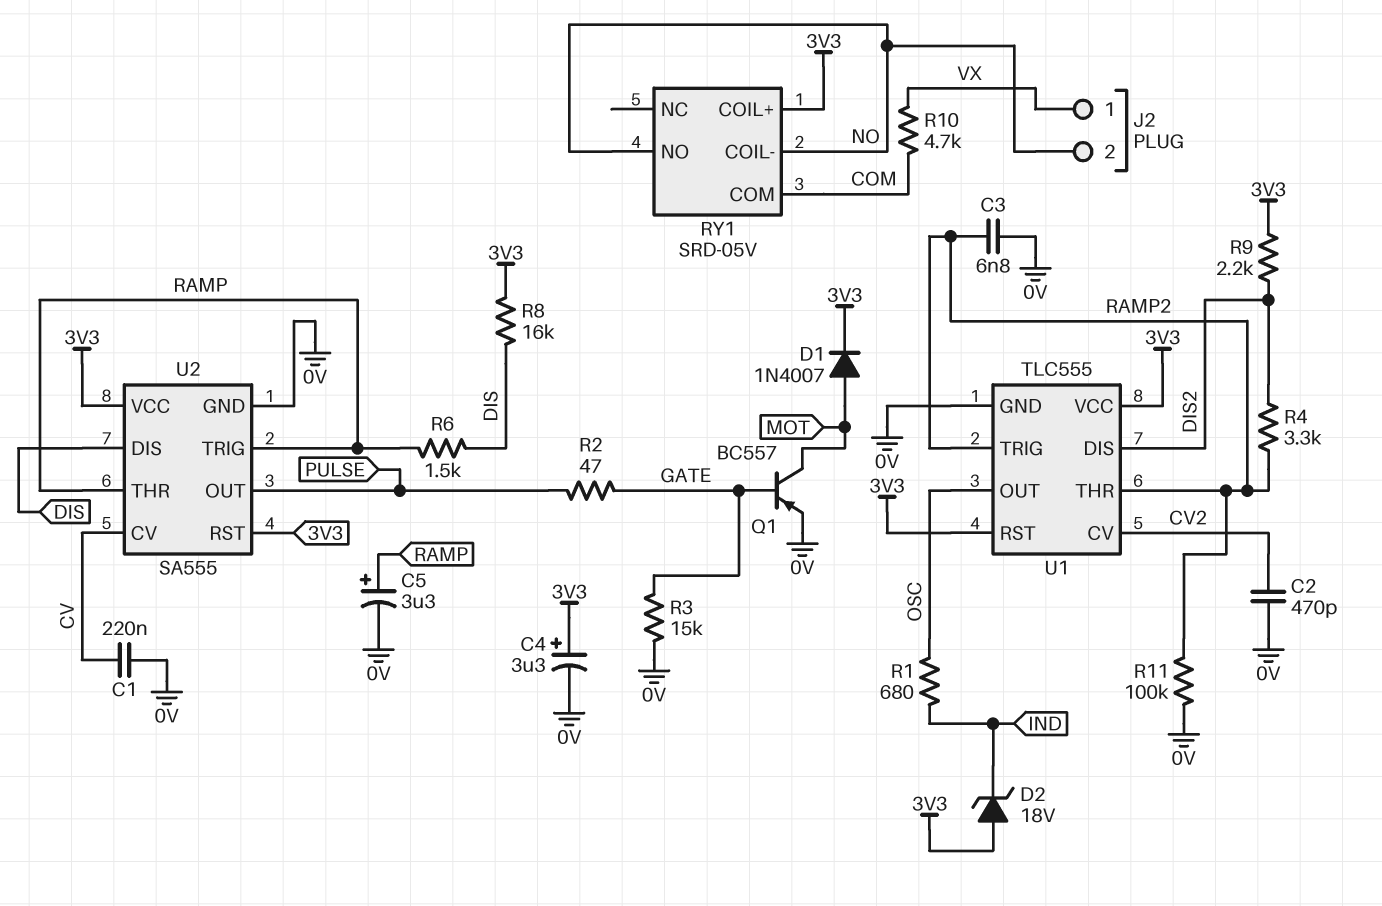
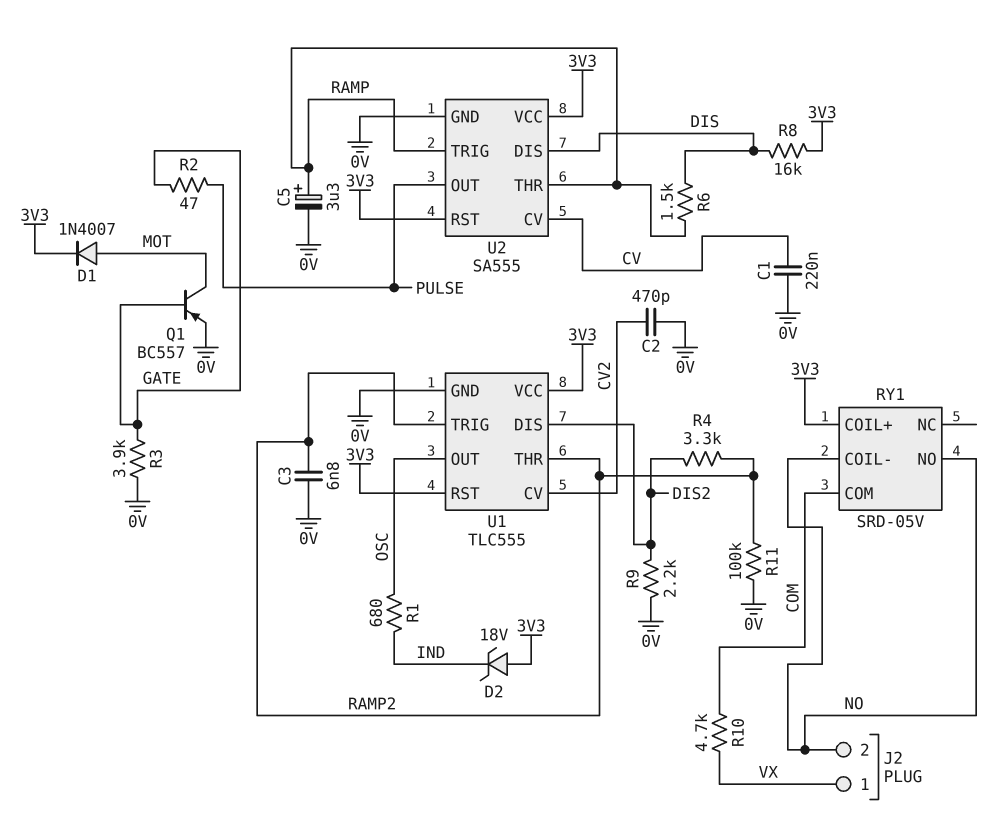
C4: 3.3uF (plus 3V3, minus 0V) -> none
R3: 15k (0V, GATE) -> 3.9k (0V, GATE)
R9: 2.2k (3V3, DIS2) -> 2.2k (0V, DIS2)

